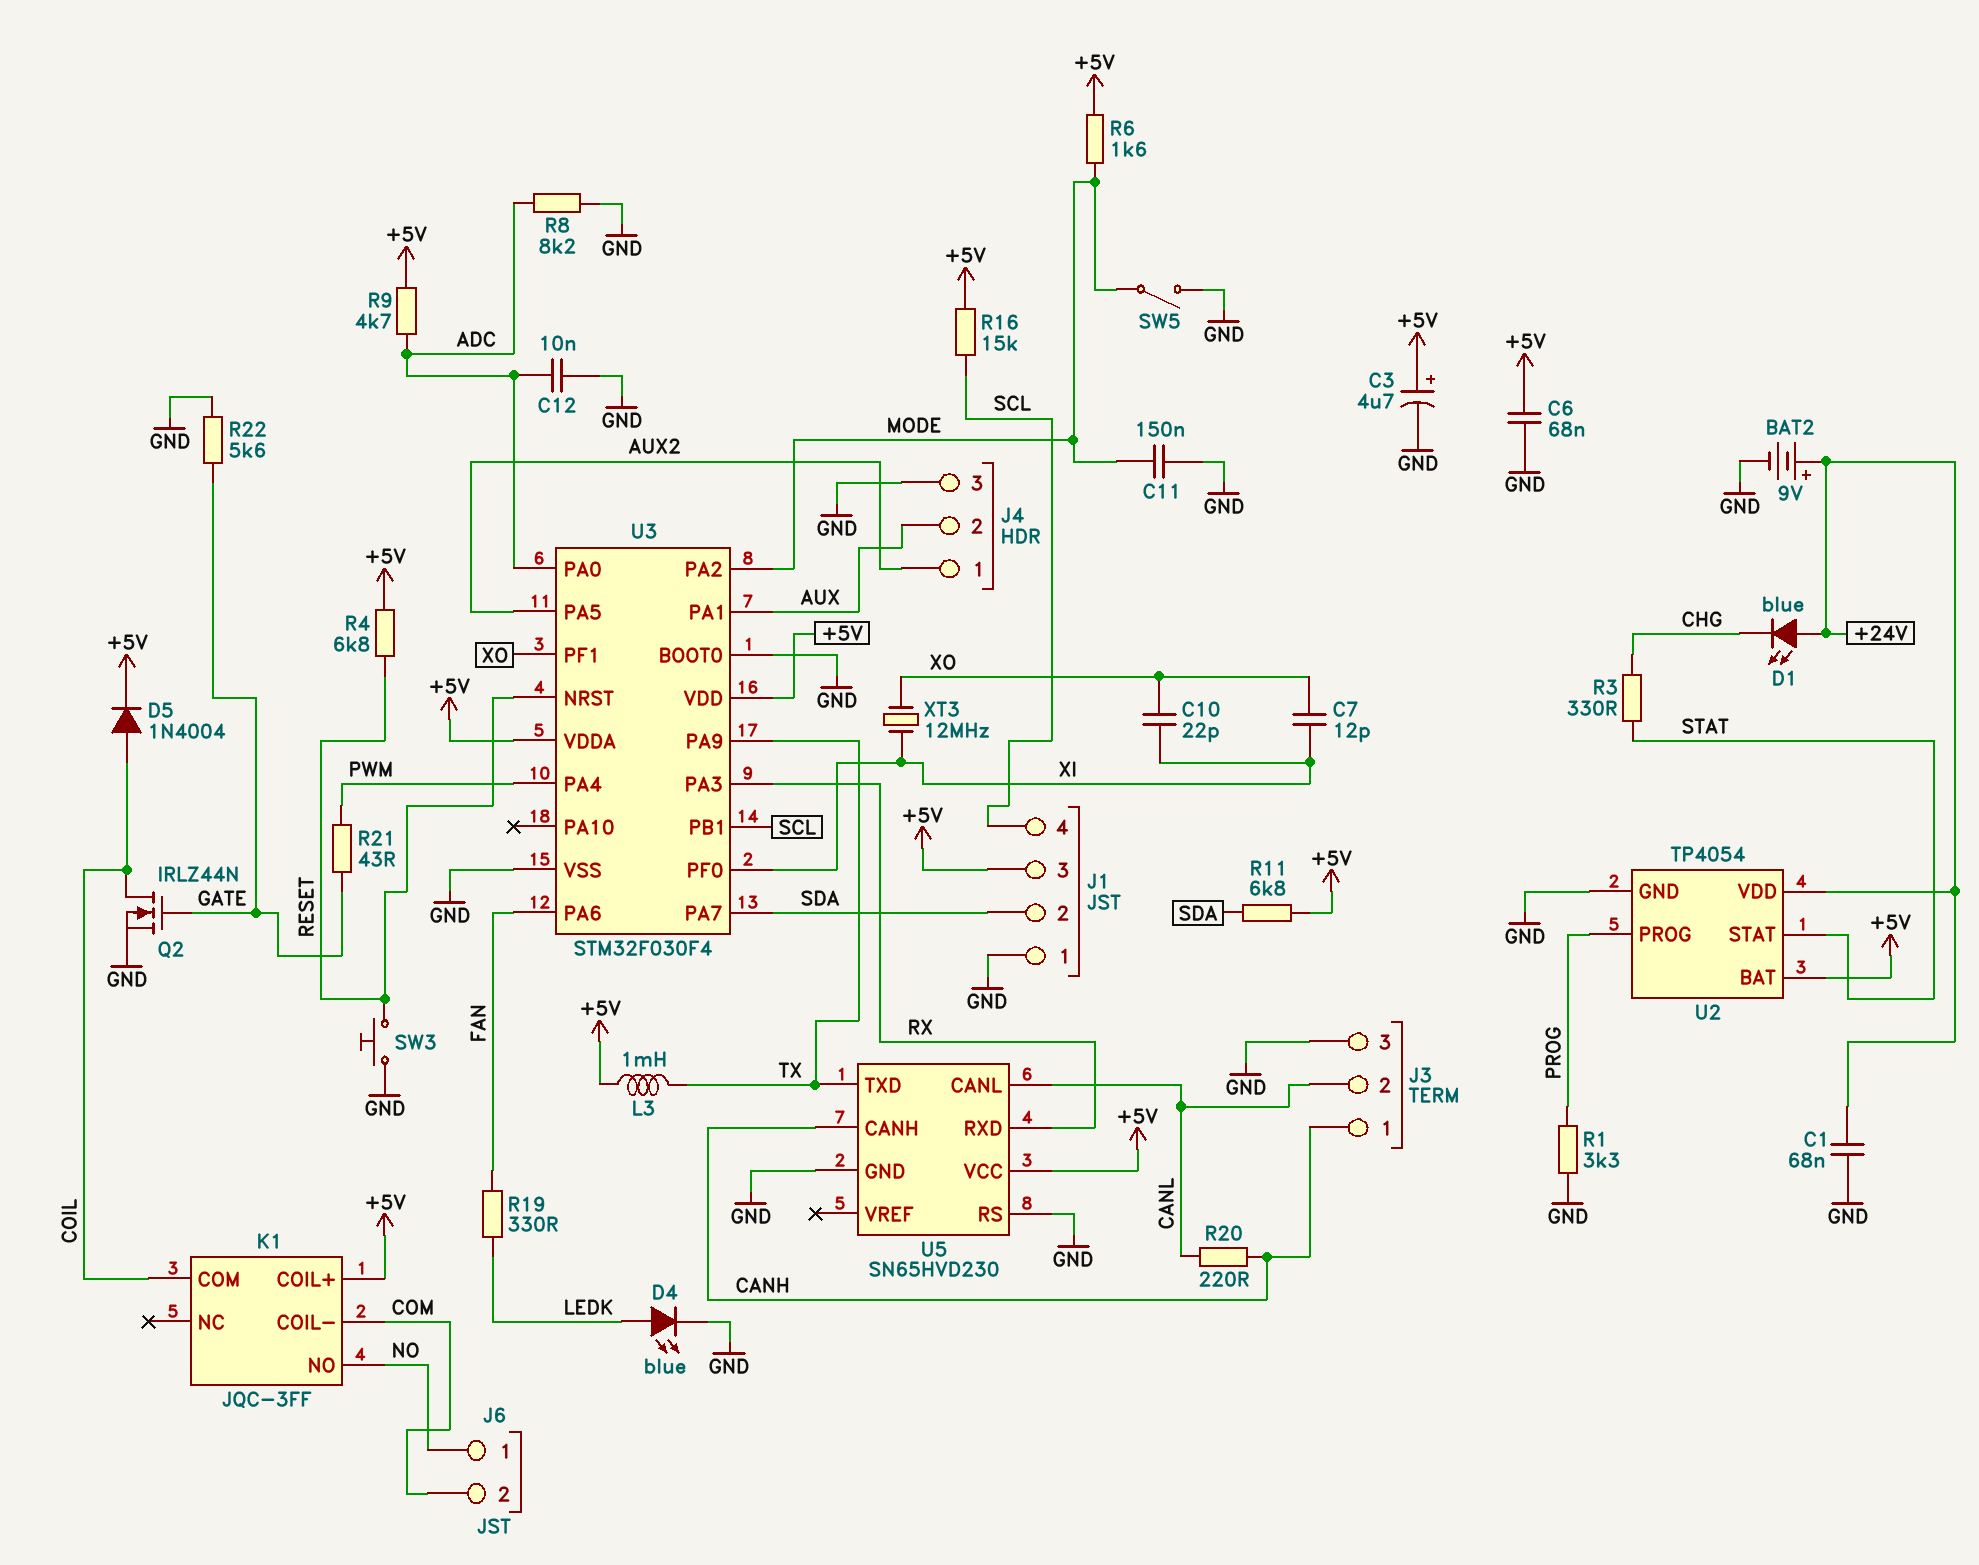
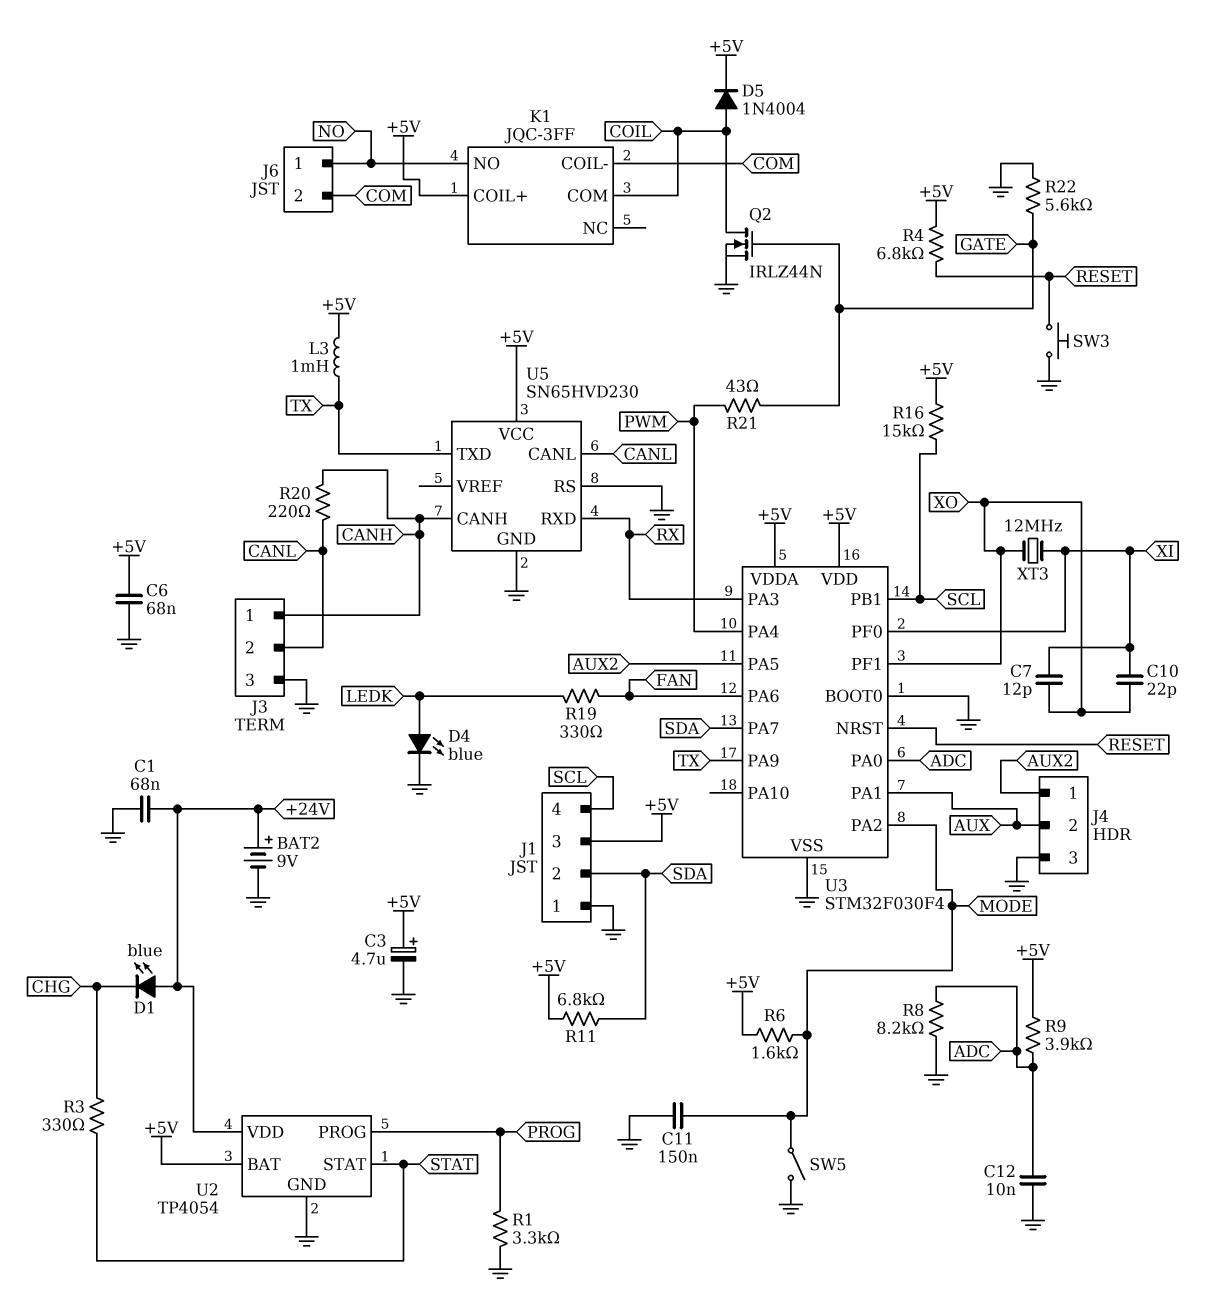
R9: 4.7k (+5V, ADC) -> 3.9k (+5V, ADC)

